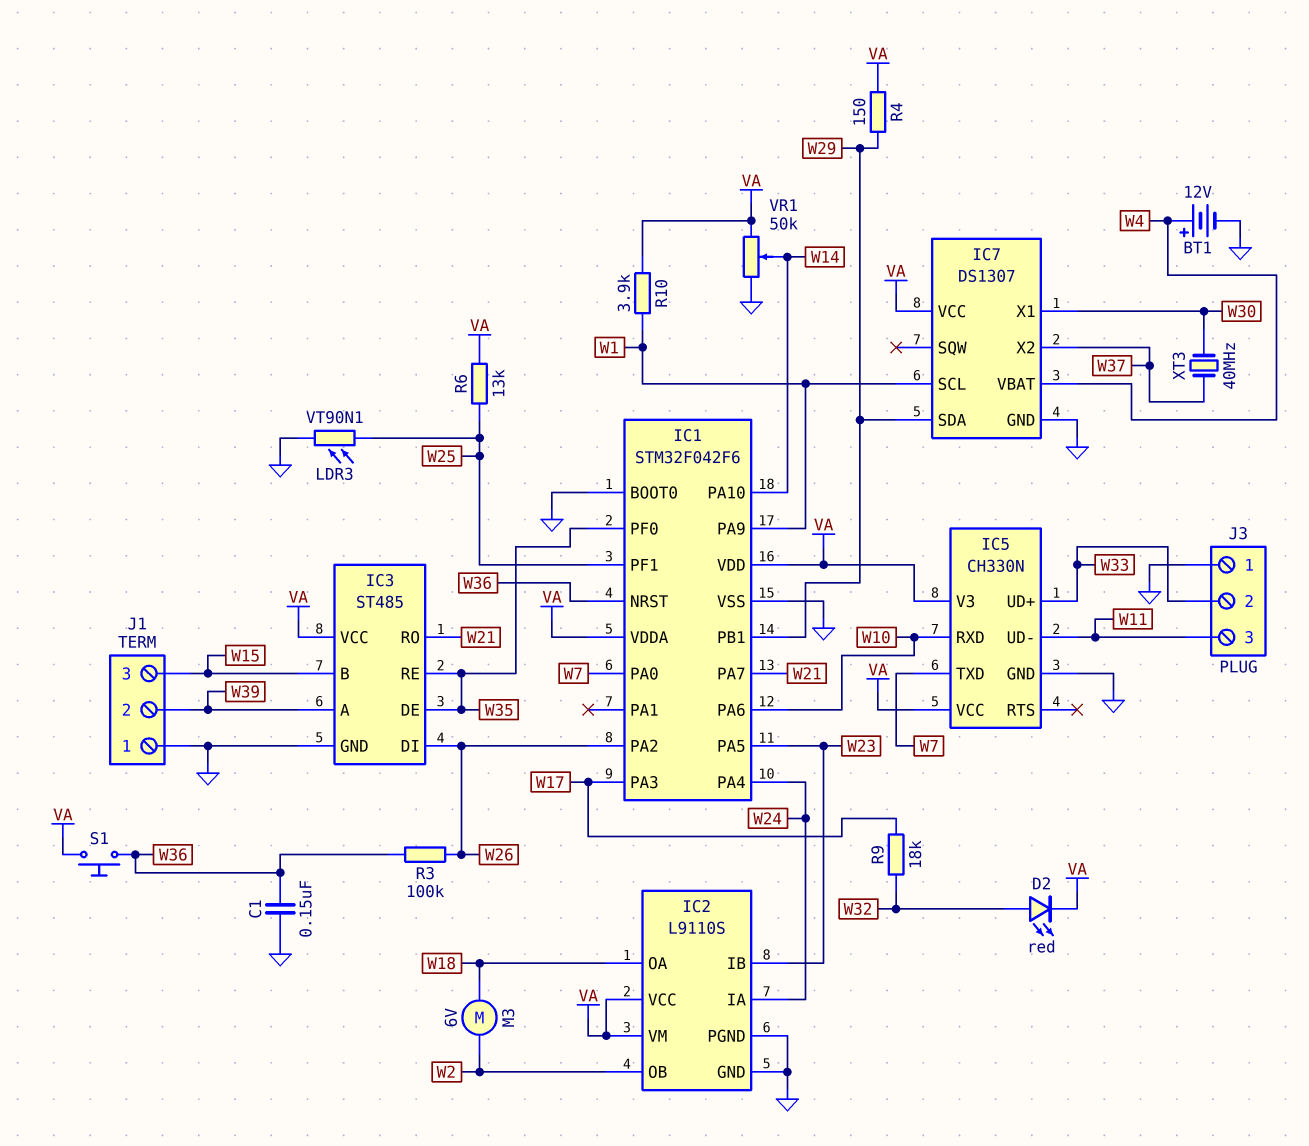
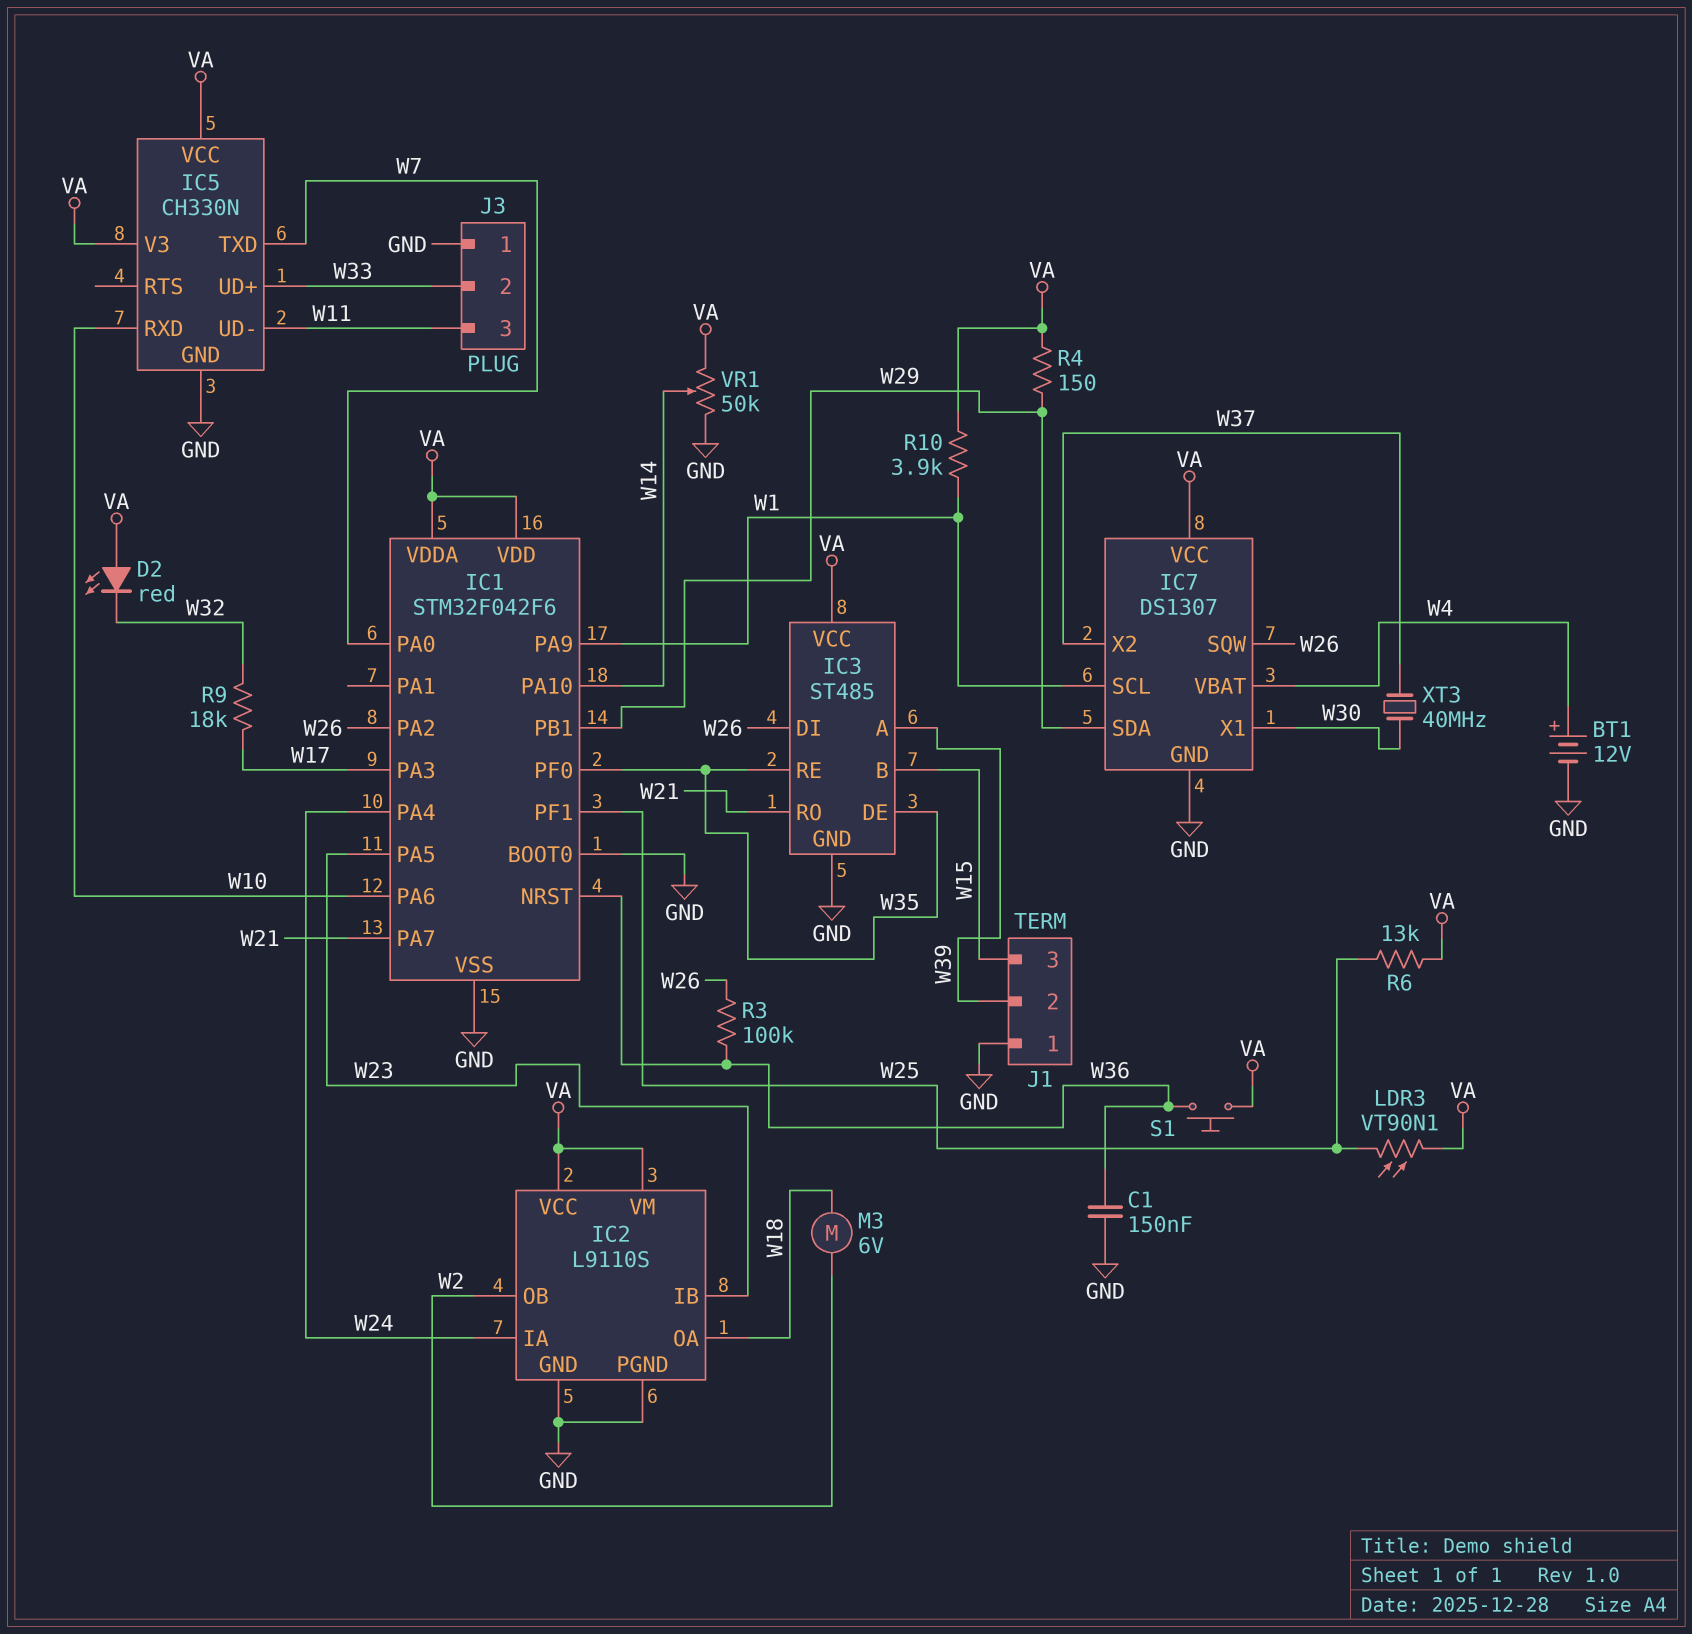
D2: LED red (A W32, K VA) -> LED red (A VA, K W32)
IC7 pin SQW: none -> W26
LDR3: VT90N1 (GND, W25) -> VT90N1 (VA, W25)

